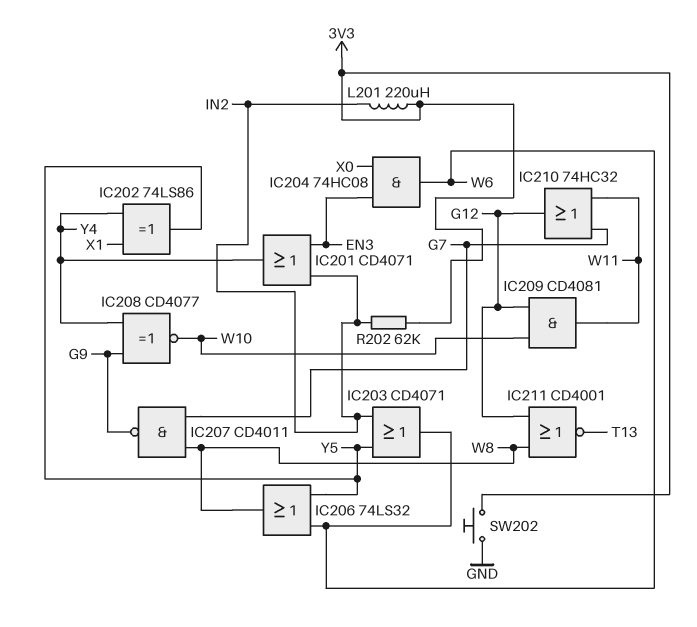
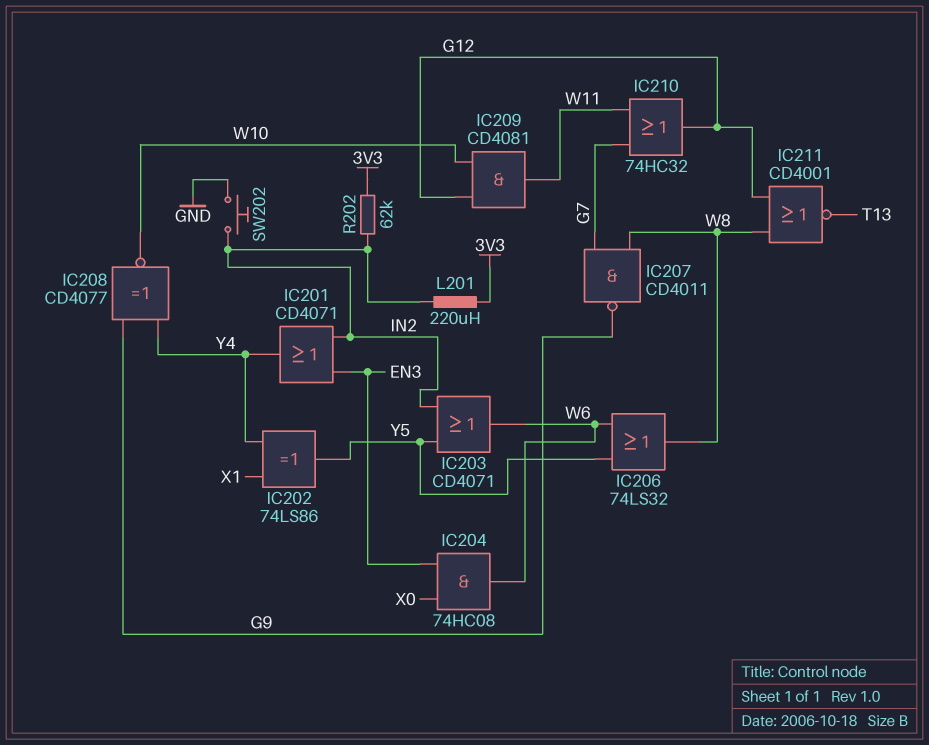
SW202: button (3V3, GND) -> button (GND, IN2)

